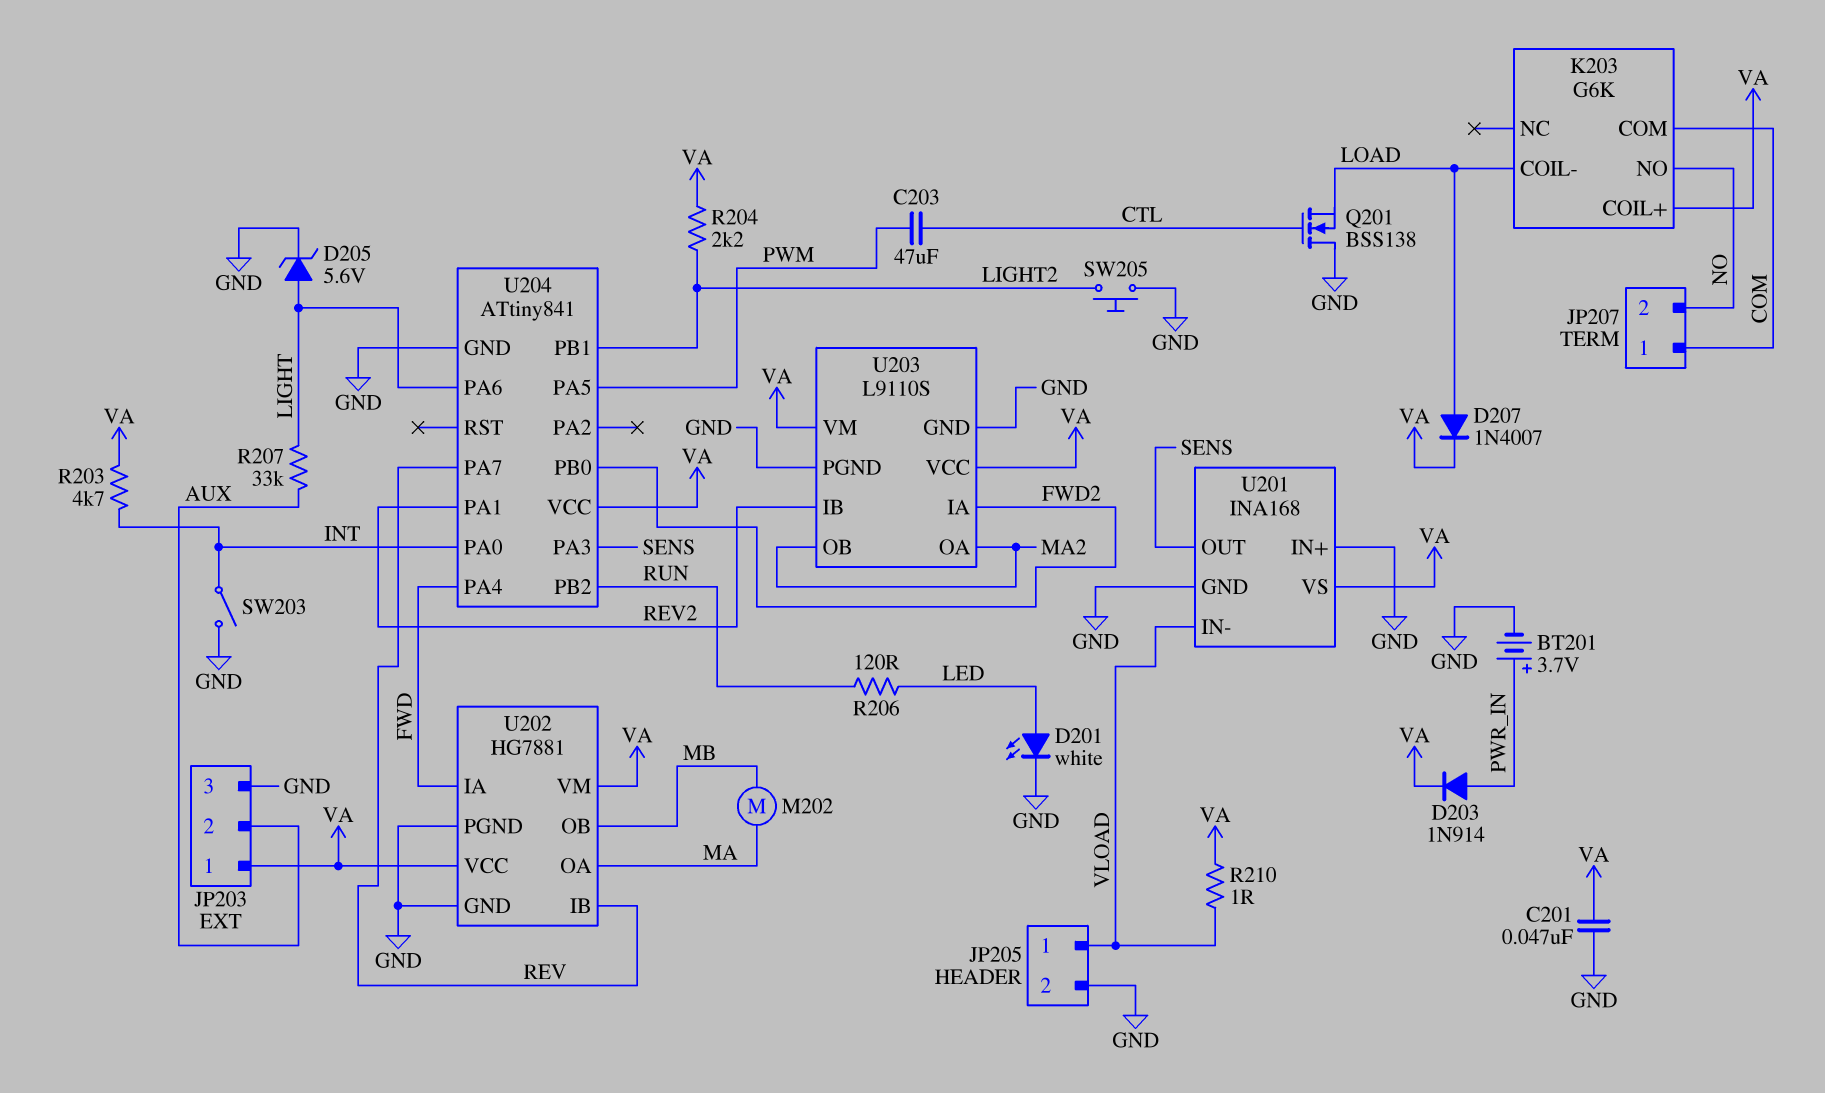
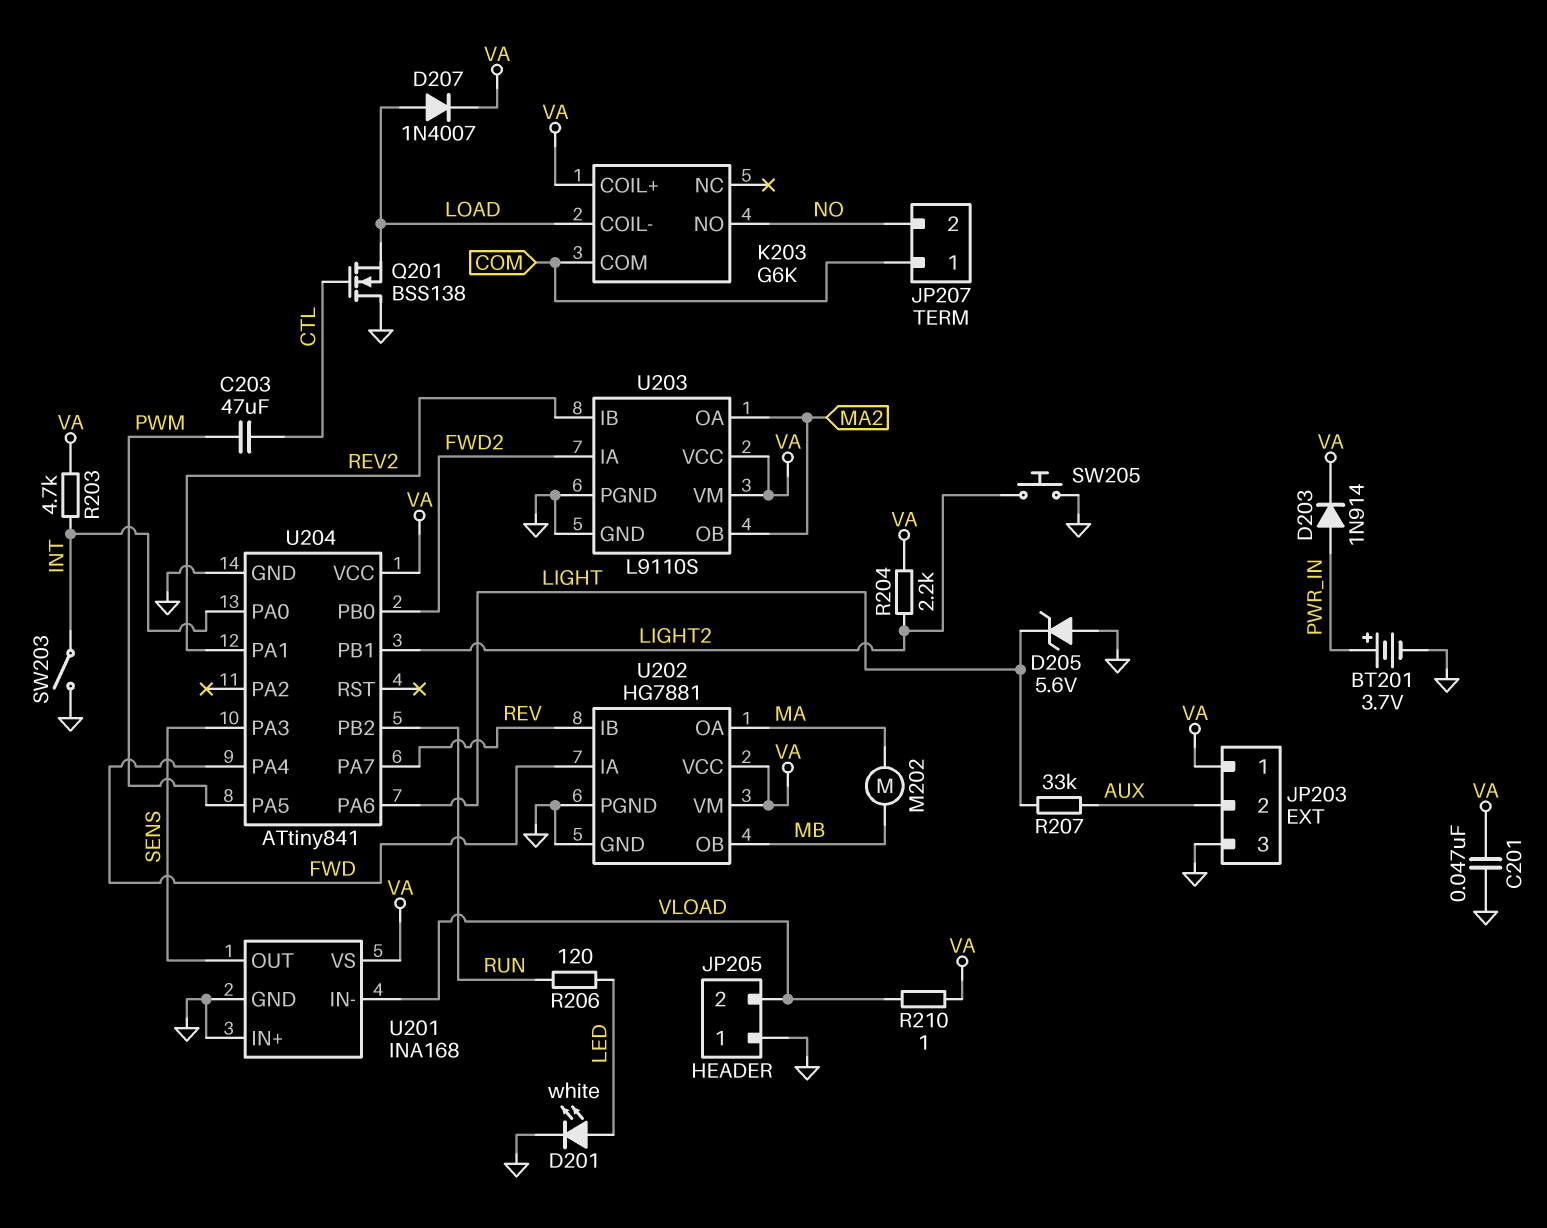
D205: zener 5.6V (A LIGHT, K GND) -> zener 5.6V (A GND, K LIGHT)
JP205 pin 1: VLOAD -> GND
JP205 pin 2: GND -> VLOAD

